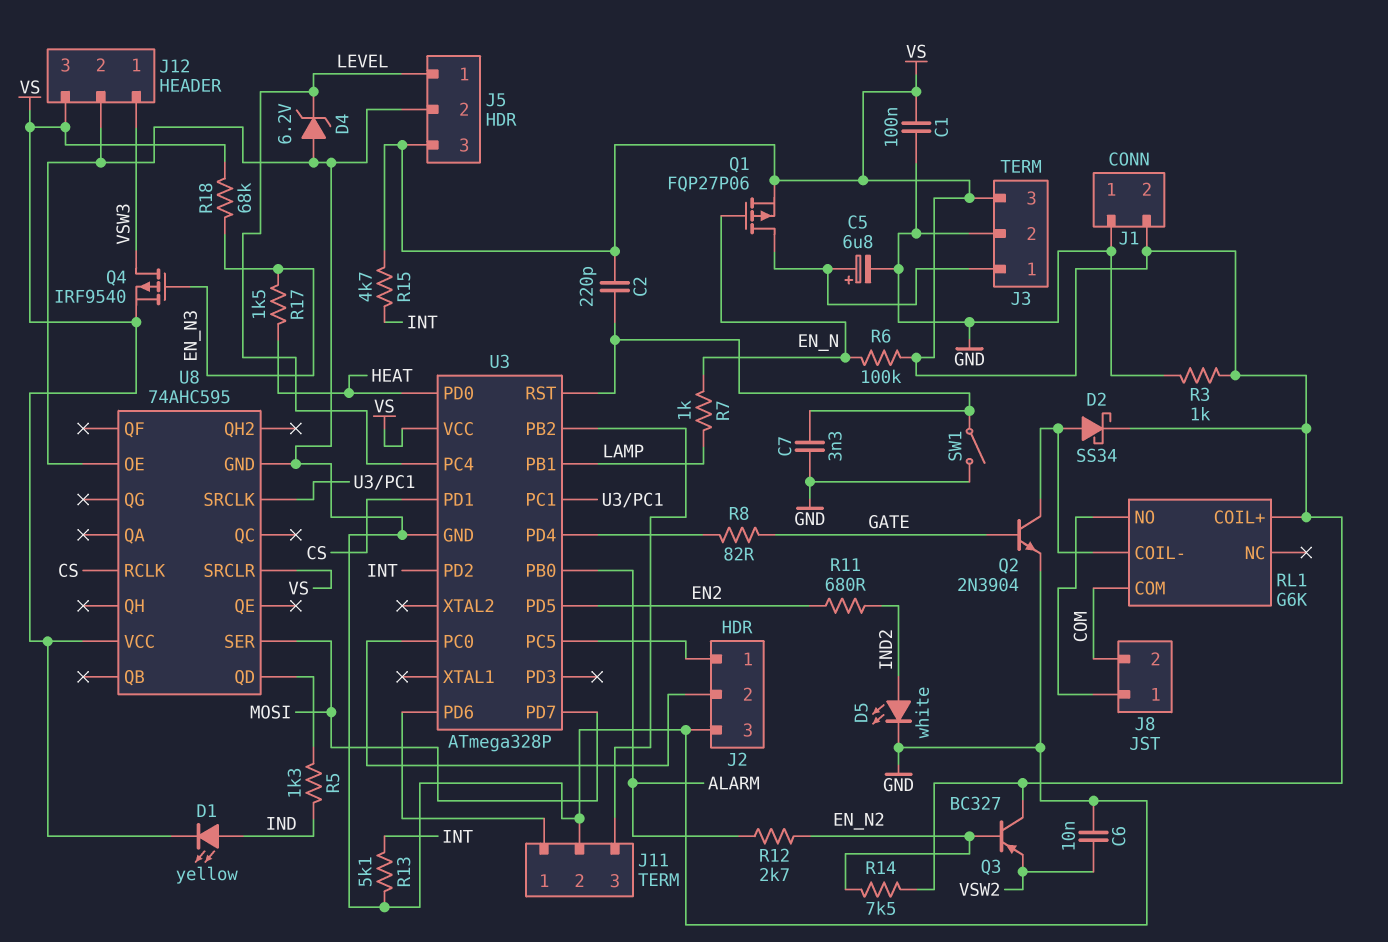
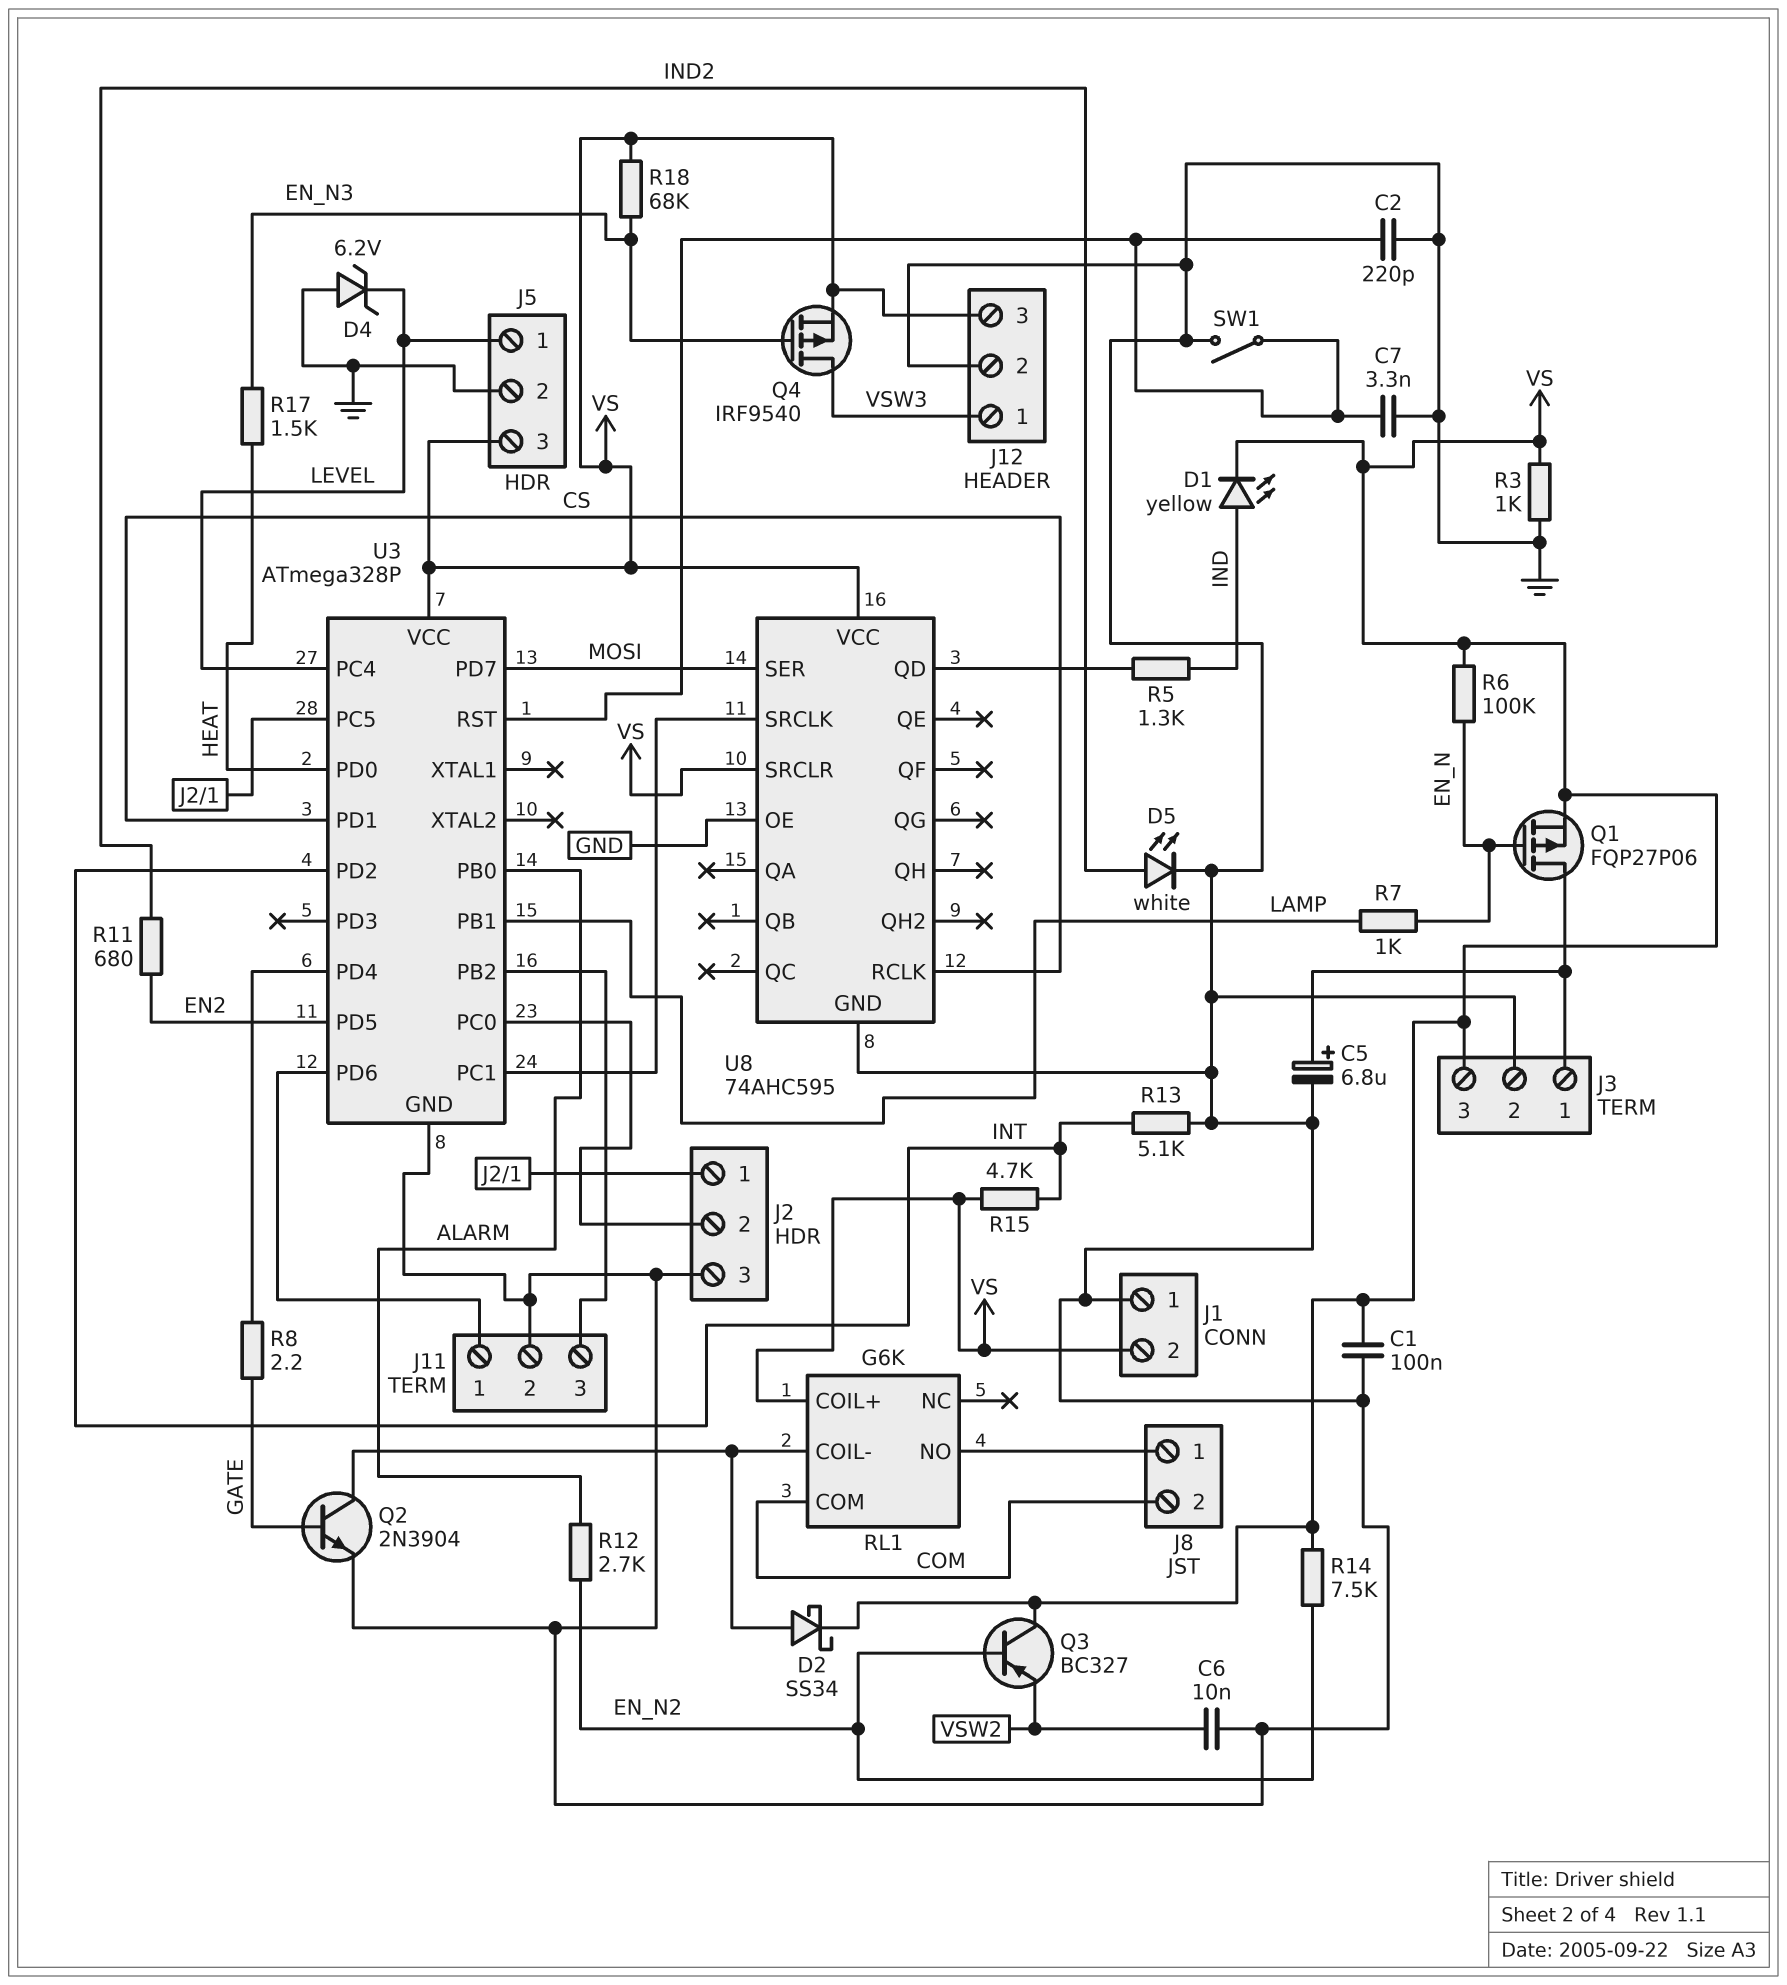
C2: 220pF (U3/RST, VS) -> 220pF (GND, U3/RST)
R8: 82 (GATE, U3/PD4) -> 2.2 (GATE, U3/PD4)

